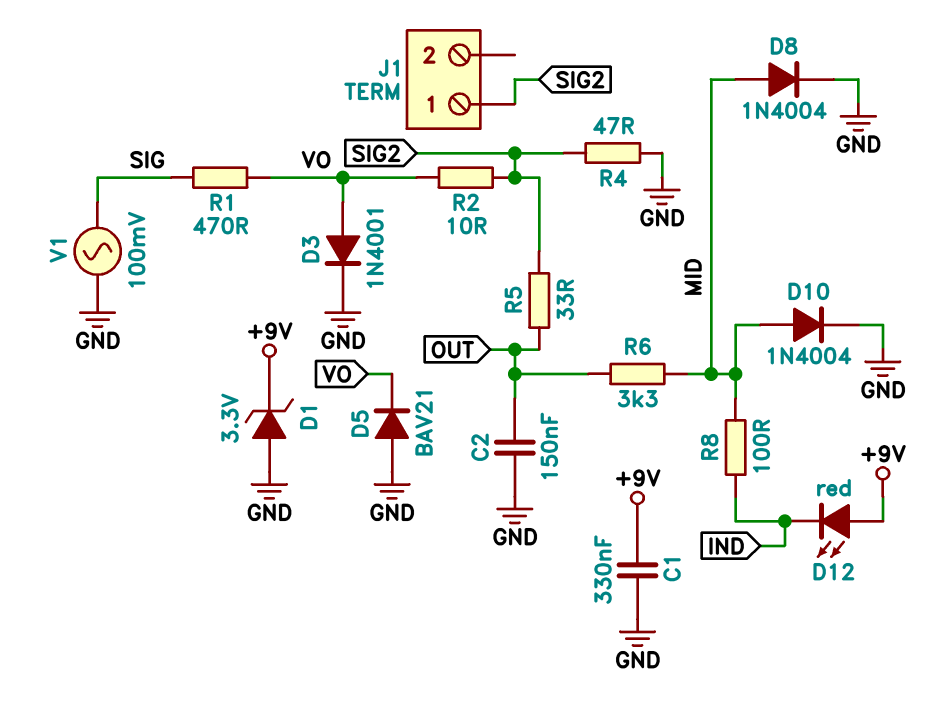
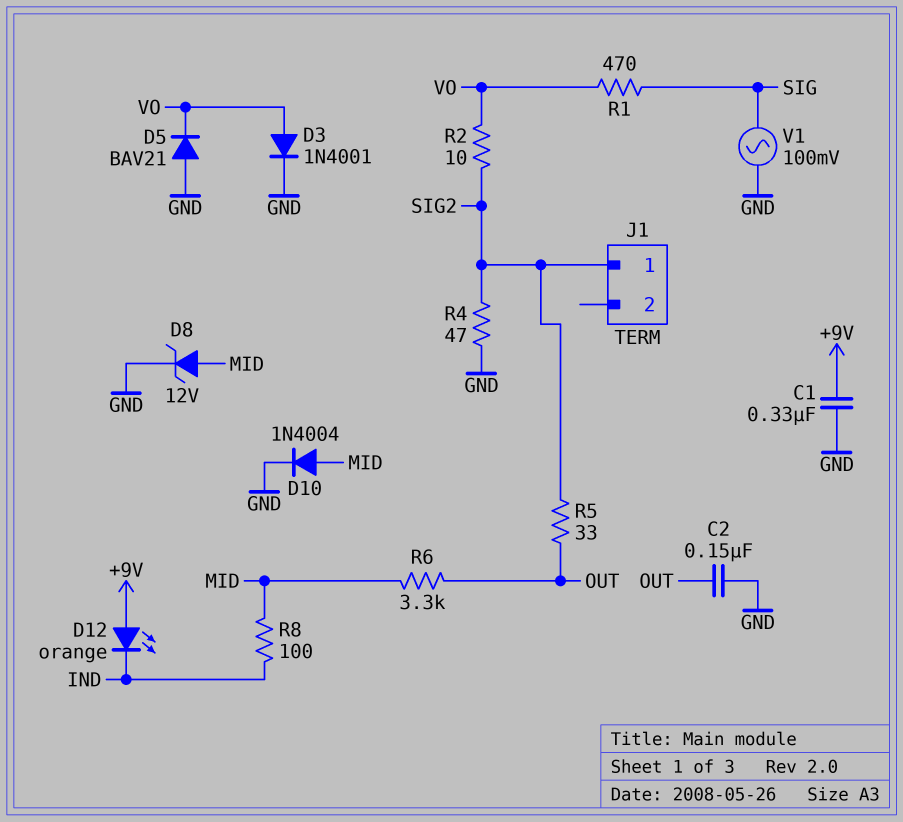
D1: zener 3.3V (A GND, K +9V) -> none
D8: diode 1N4004 (A MID, K GND) -> zener 12V (A MID, K GND)
D12: LED red (A +9V, K IND) -> LED orange (A +9V, K IND)

